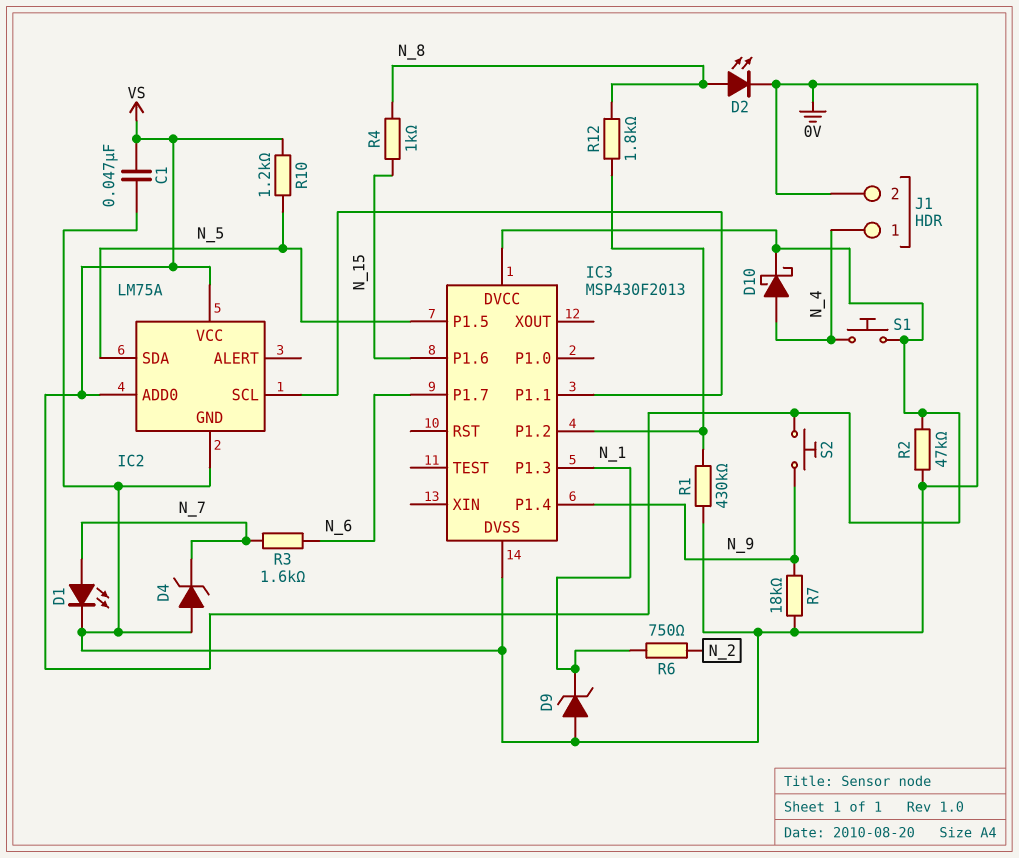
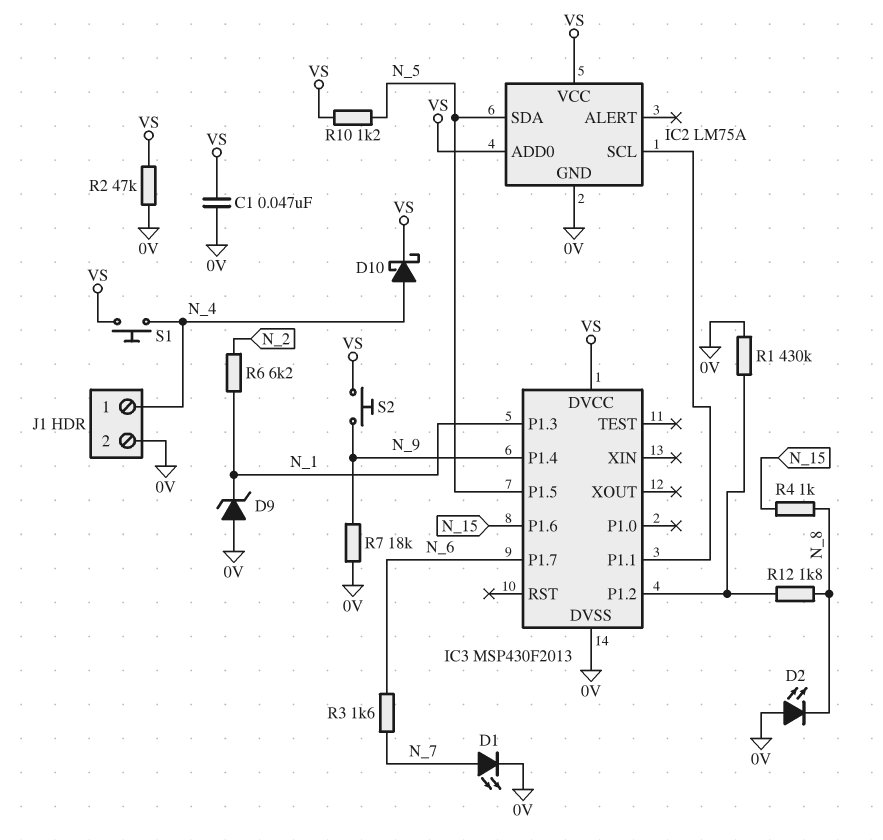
D2: LED (A N_8, K 0V) -> LED (A 0V, K N_8)
D4: zener (A 0V, K N_7) -> none
R6: 750 (N_1, N_2) -> 6.2k (N_1, N_2)

